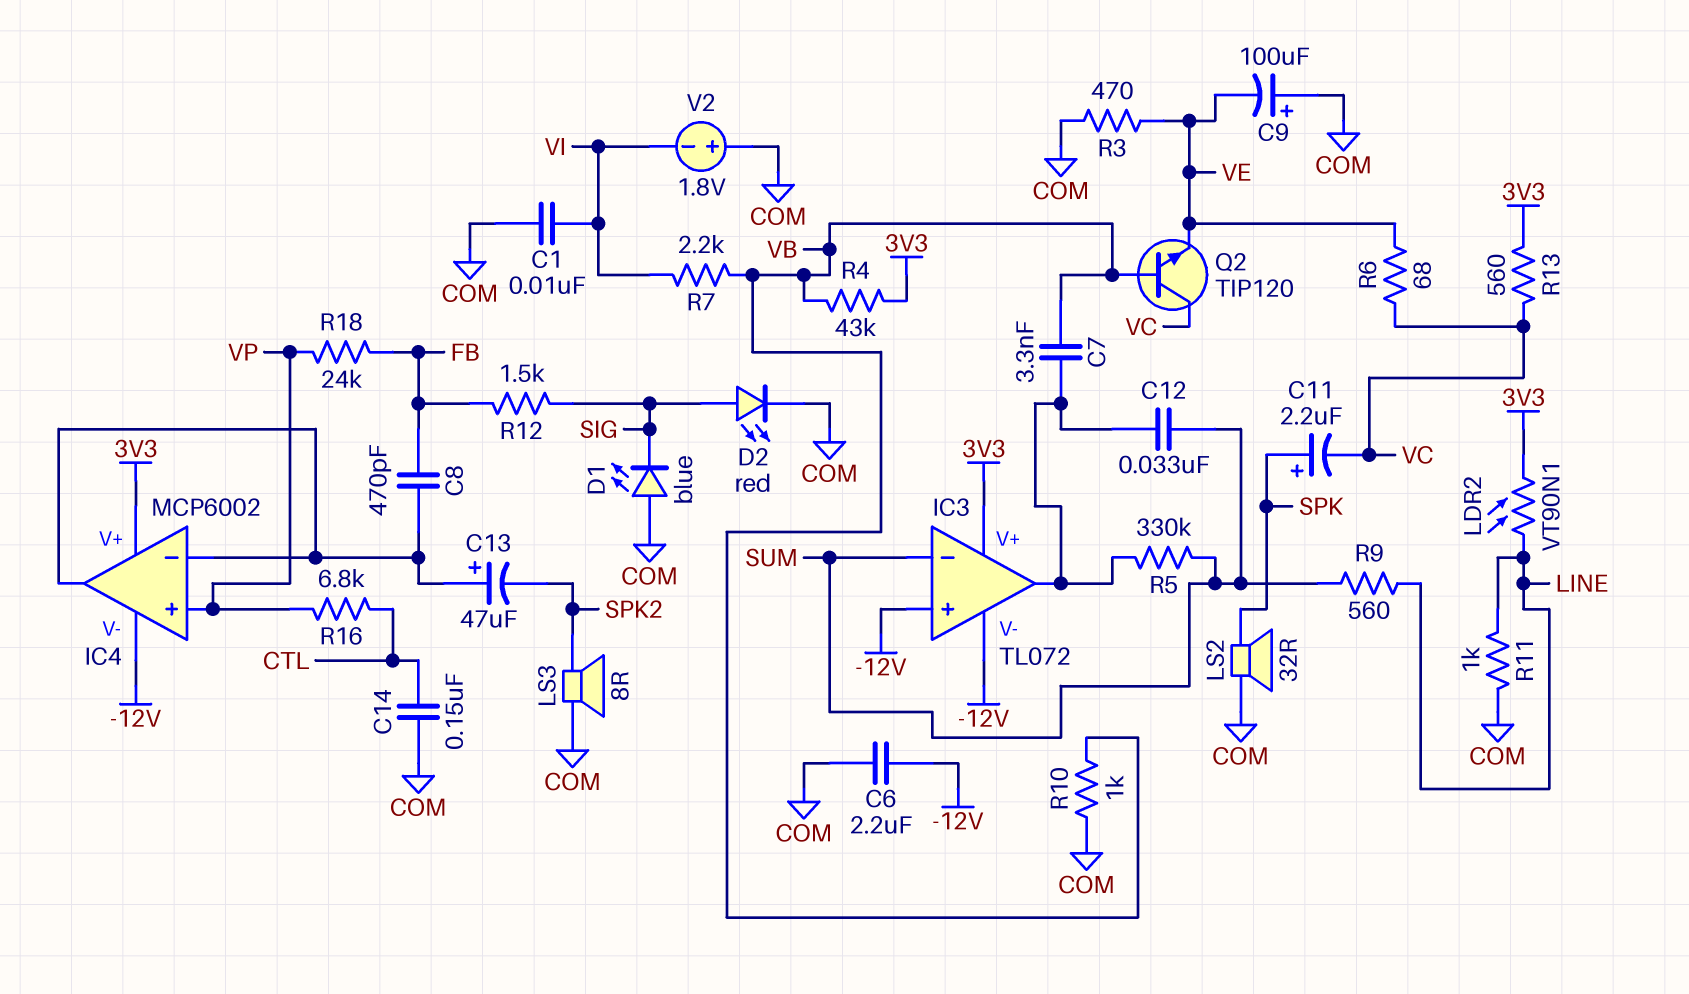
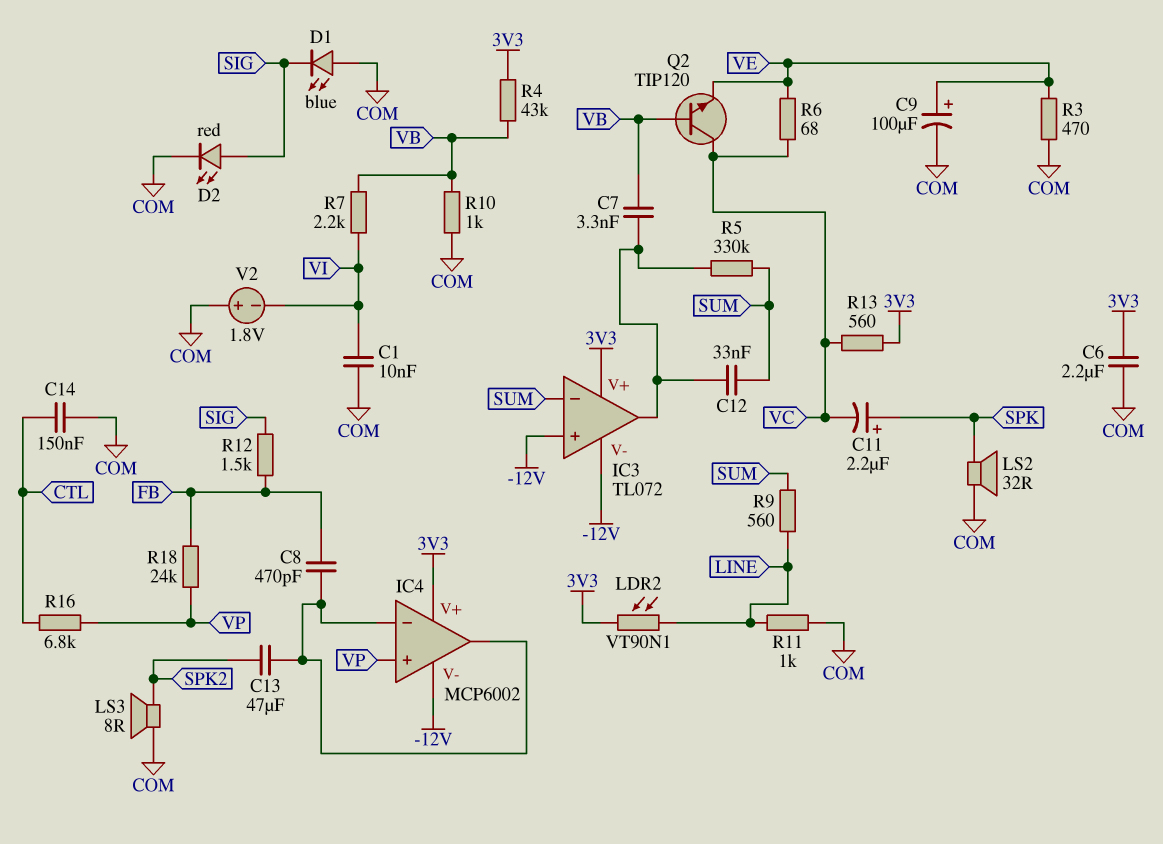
C6: 2.2uF (-12V, COM) -> 2.2uF (3V3, COM)
C9: 100uF (plus COM, minus VE) -> 100uF (plus VE, minus COM)
C13: 47uF (plus IC4/in-, minus SPK2) -> 47uF (IC4/in-, SPK2)

